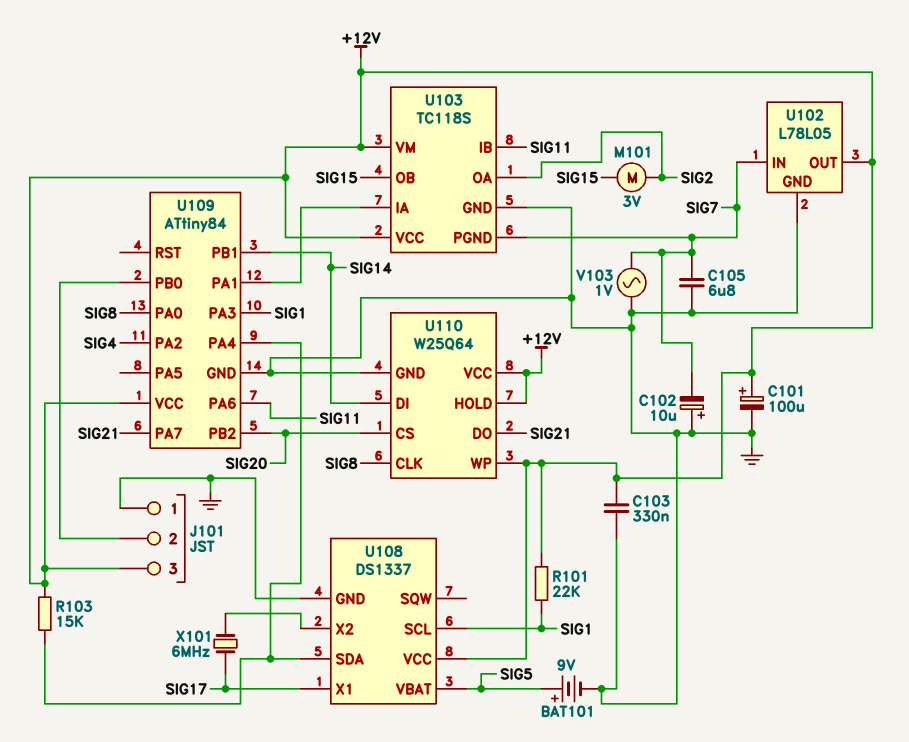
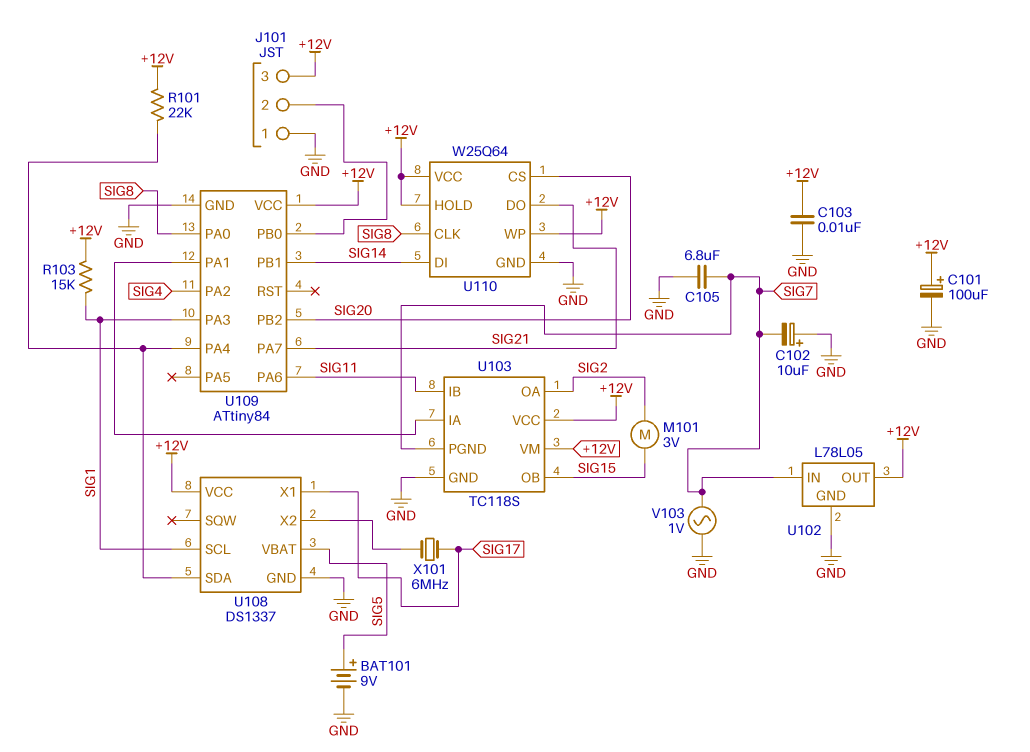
C103: 330nF (+12V, GND) -> 10nF (+12V, GND)
R101: 22k (+12V, SIG1) -> 22k (+12V, U108/SDA)
R103: 15k (+12V, U108/SDA) -> 15k (+12V, SIG1)

